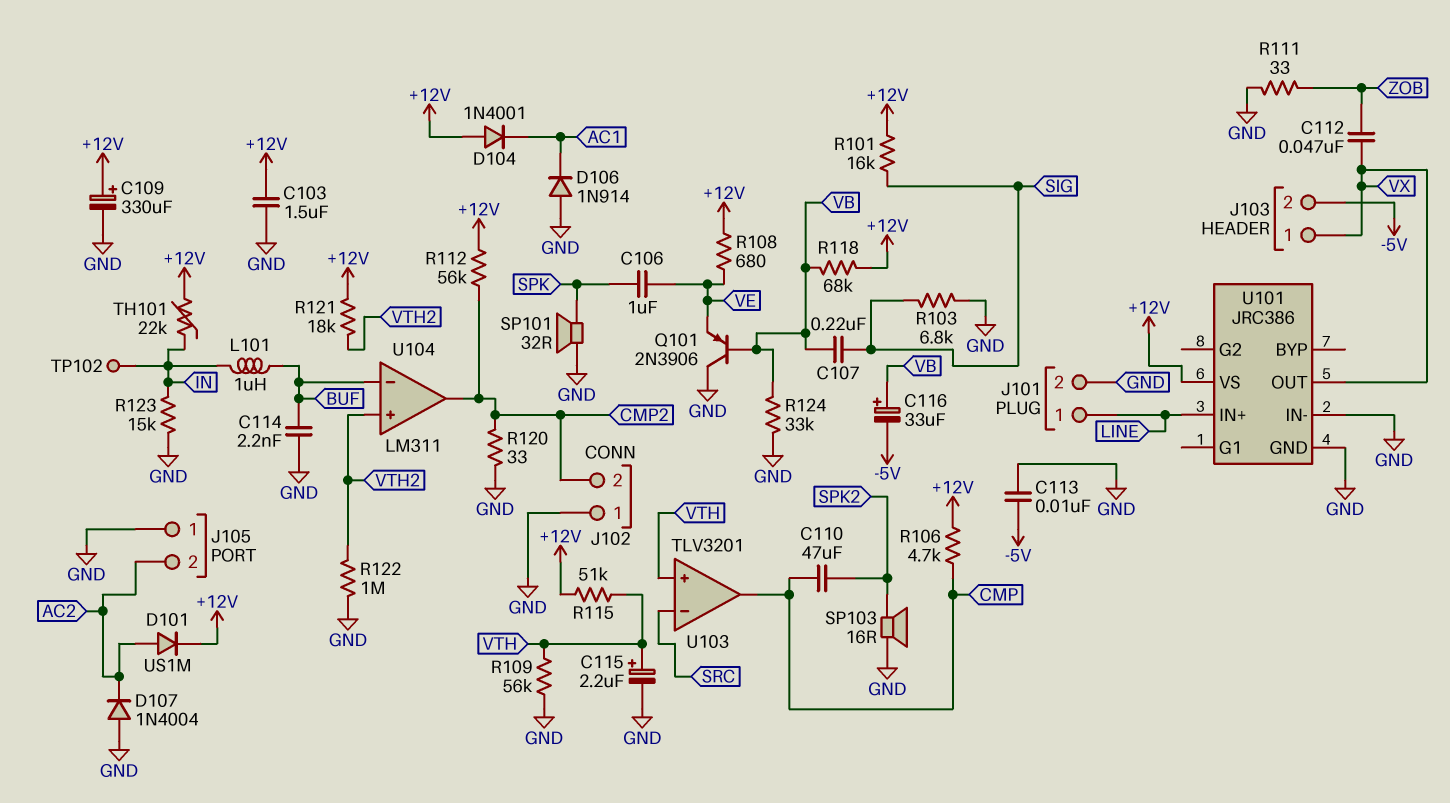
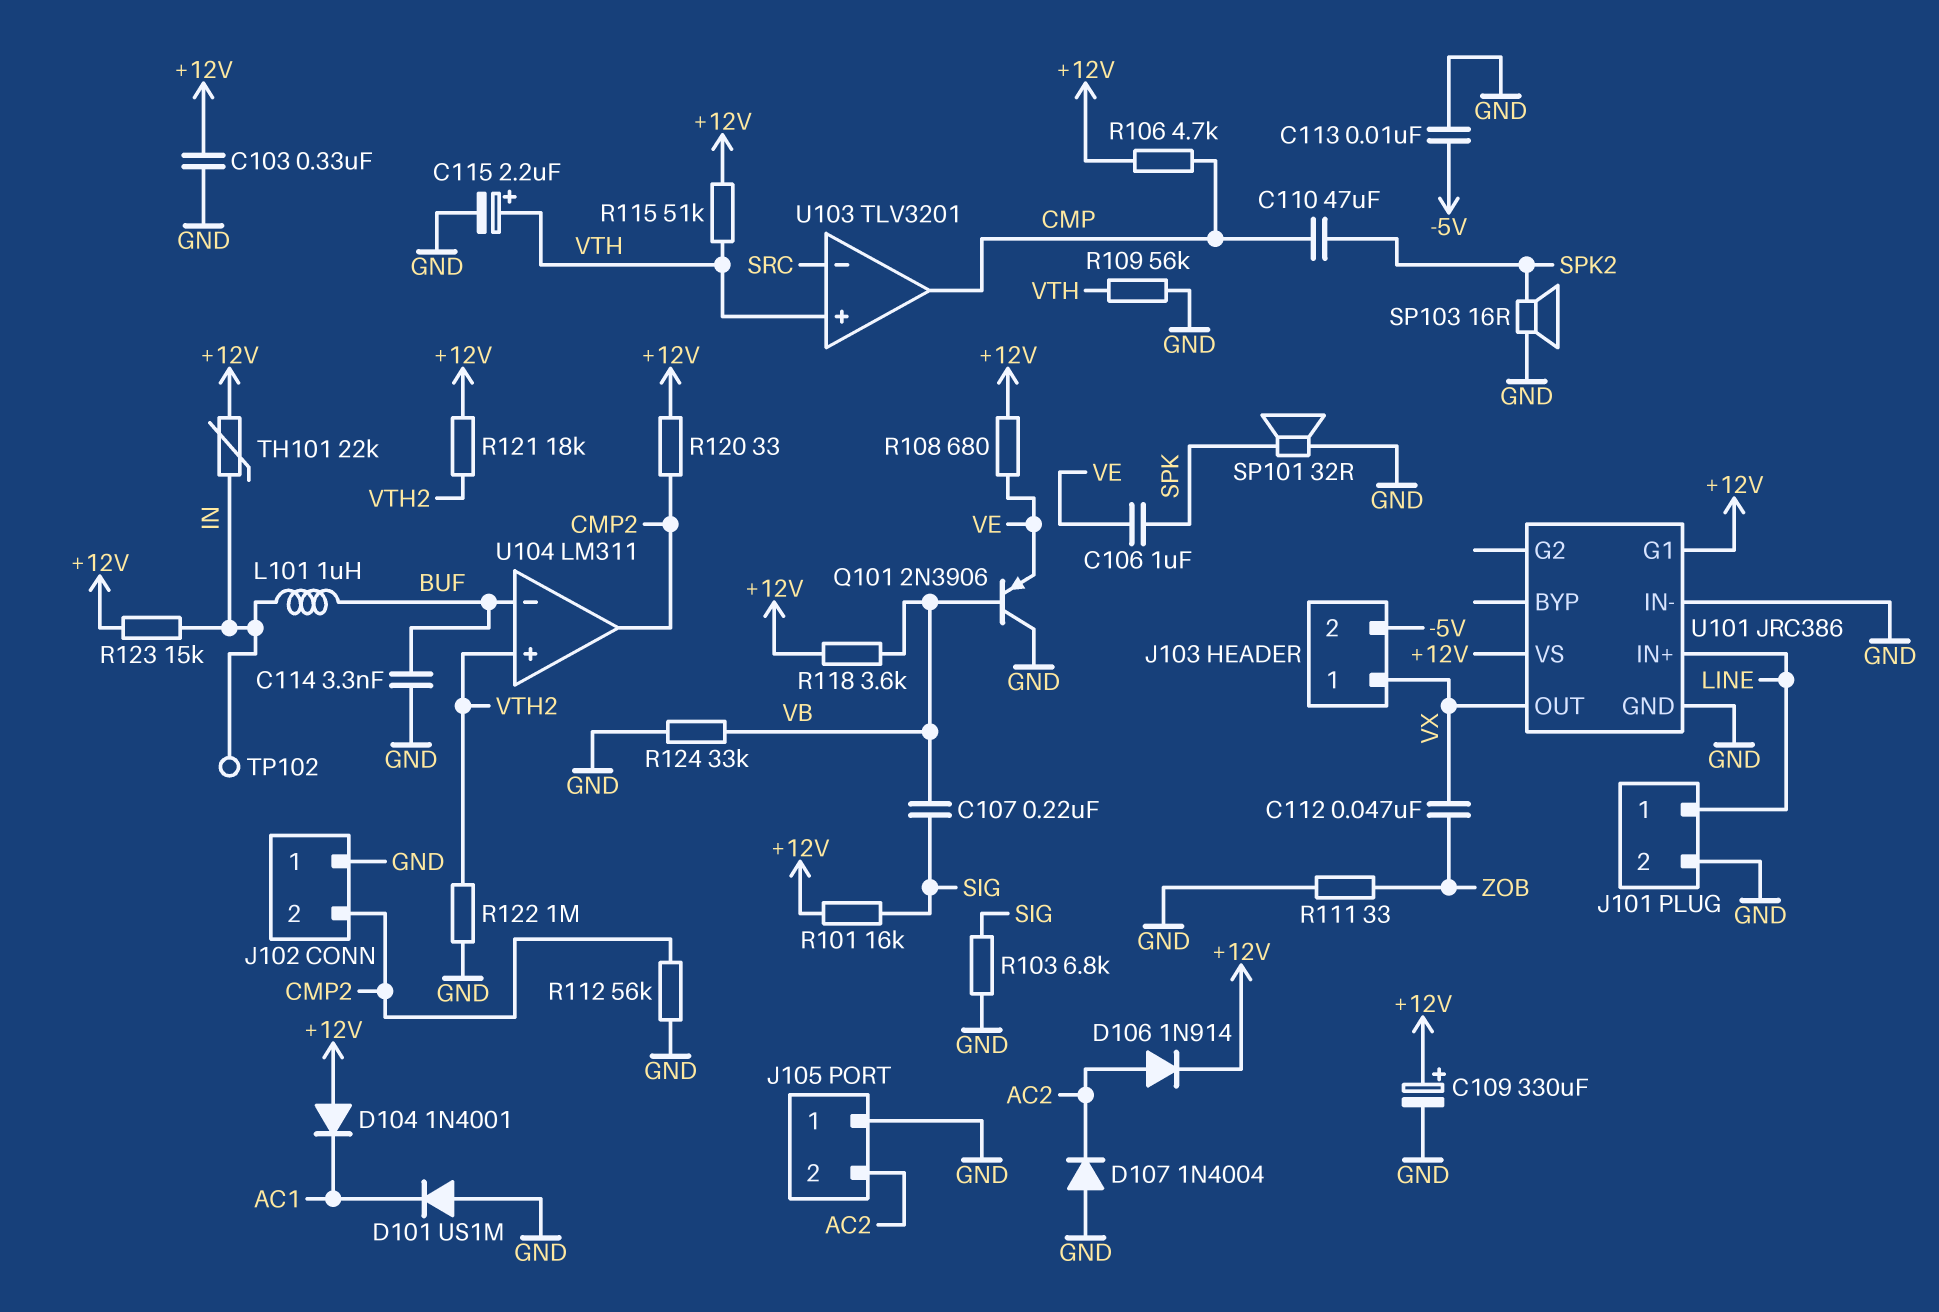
C103: 1.5uF (+12V, GND) -> 330nF (+12V, GND)
C114: 2.2nF (BUF, GND) -> 3.3nF (BUF, GND)
C116: 33uF (plus VB, minus -5V) -> none
D101: diode US1M (A AC2, K +12V) -> diode US1M (A GND, K AC1)
D106: diode 1N914 (A GND, K AC1) -> diode 1N914 (A AC2, K +12V)
R112: 56k (+12V, CMP2) -> 56k (CMP2, GND)
R118: 68k (+12V, VB) -> 3.6k (+12V, VB)
R120: 33 (CMP2, GND) -> 33 (+12V, CMP2)
R123: 15k (GND, IN) -> 15k (+12V, IN)
U101 pin G1: none -> +12V

